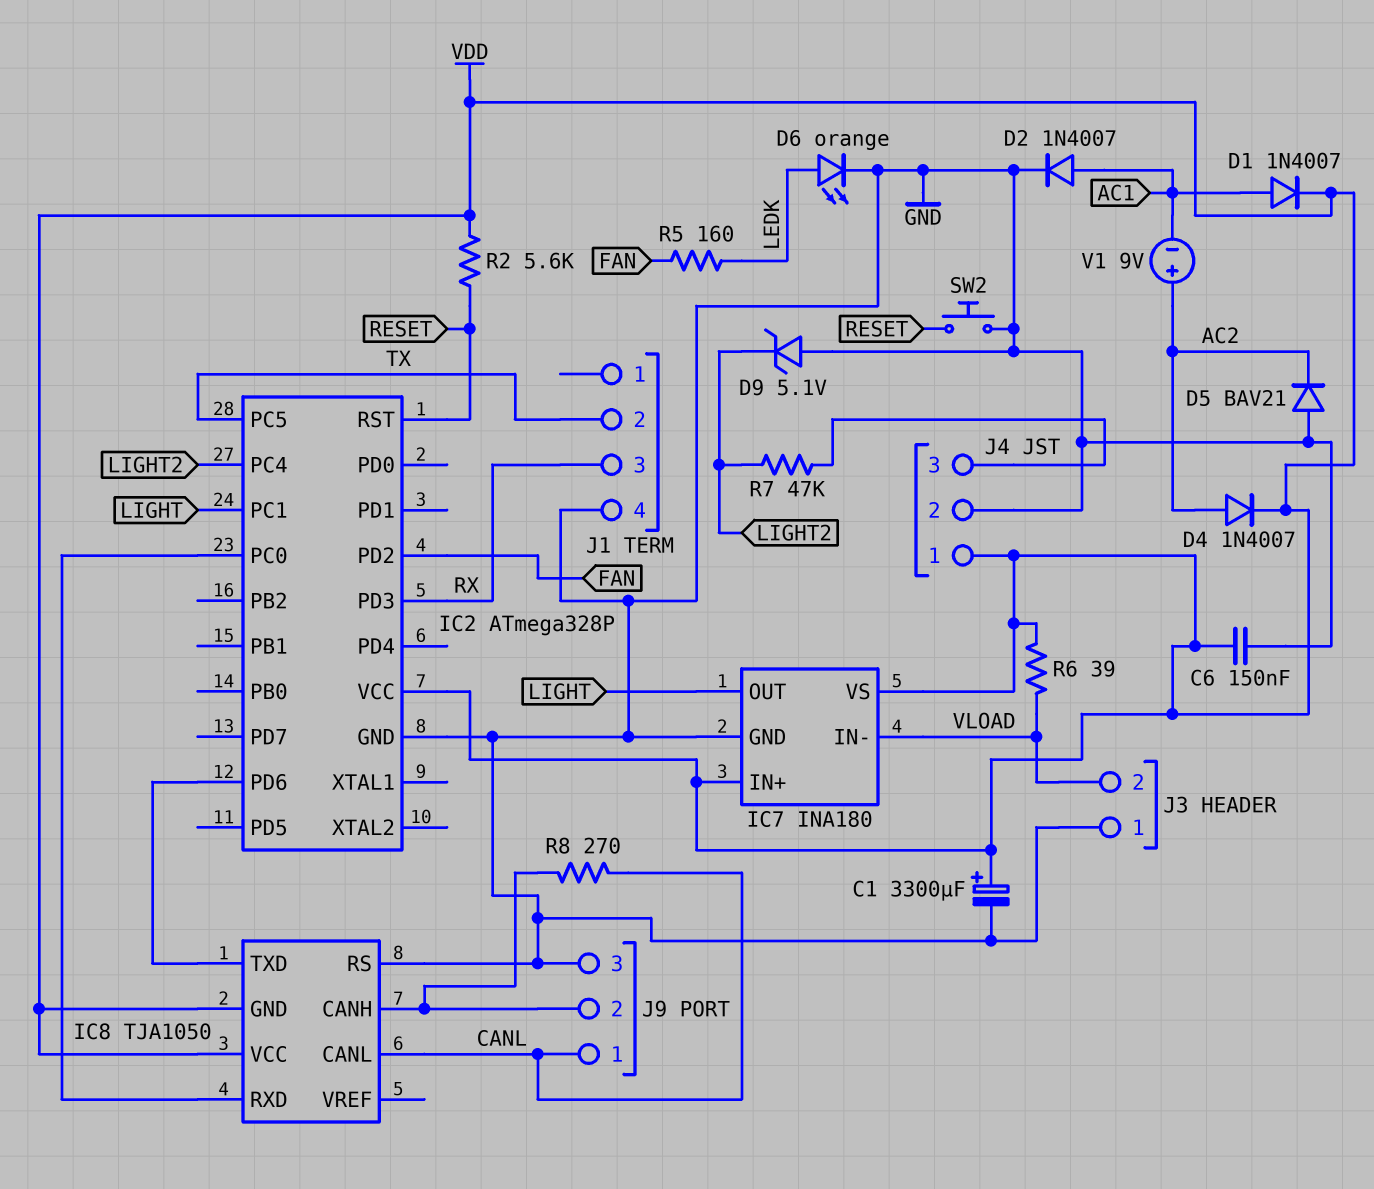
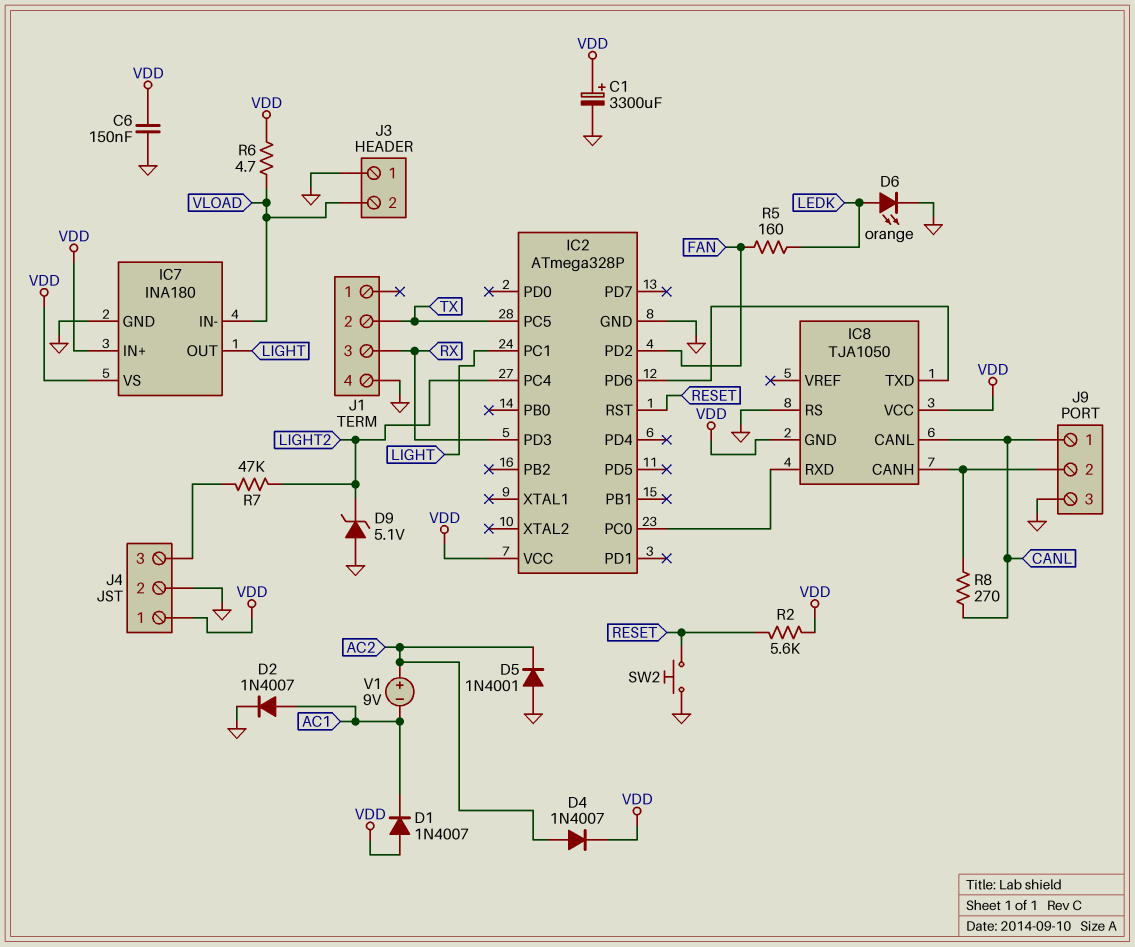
D1: diode 1N4007 (A AC1, K VDD) -> diode 1N4007 (A VDD, K AC1)
D5: diode BAV21 (A GND, K AC2) -> diode 1N4001 (A GND, K AC2)
R6: 39 (VDD, VLOAD) -> 4.7 (VDD, VLOAD)

